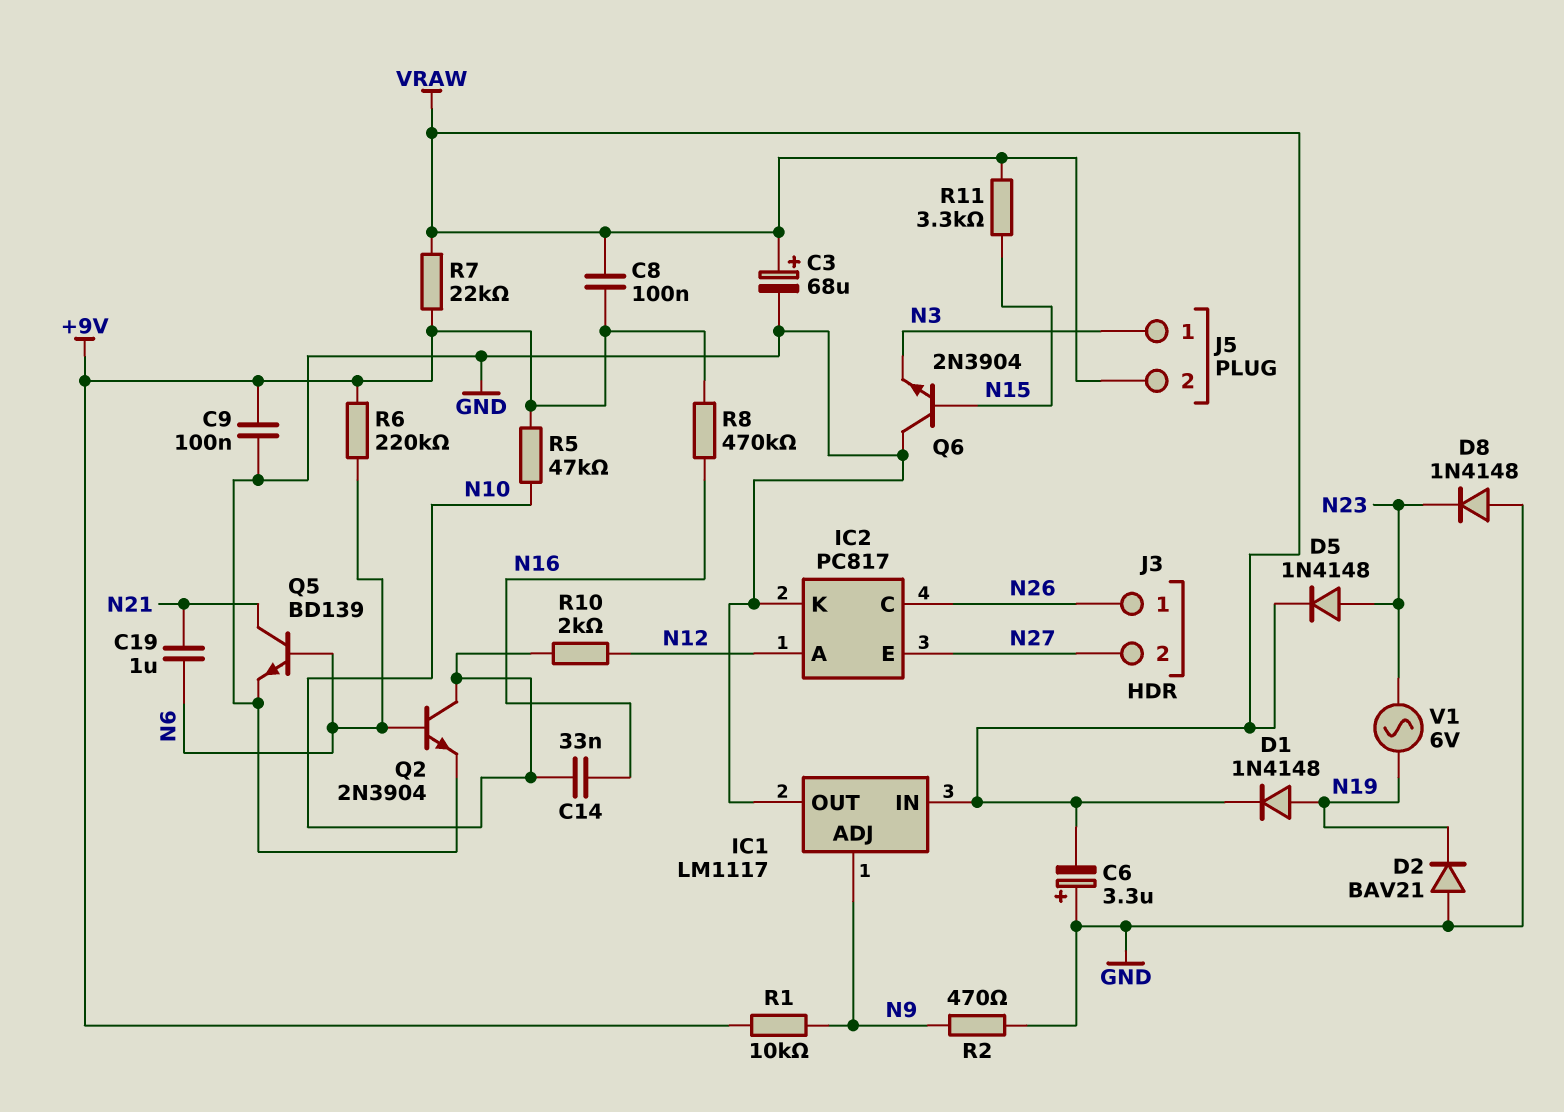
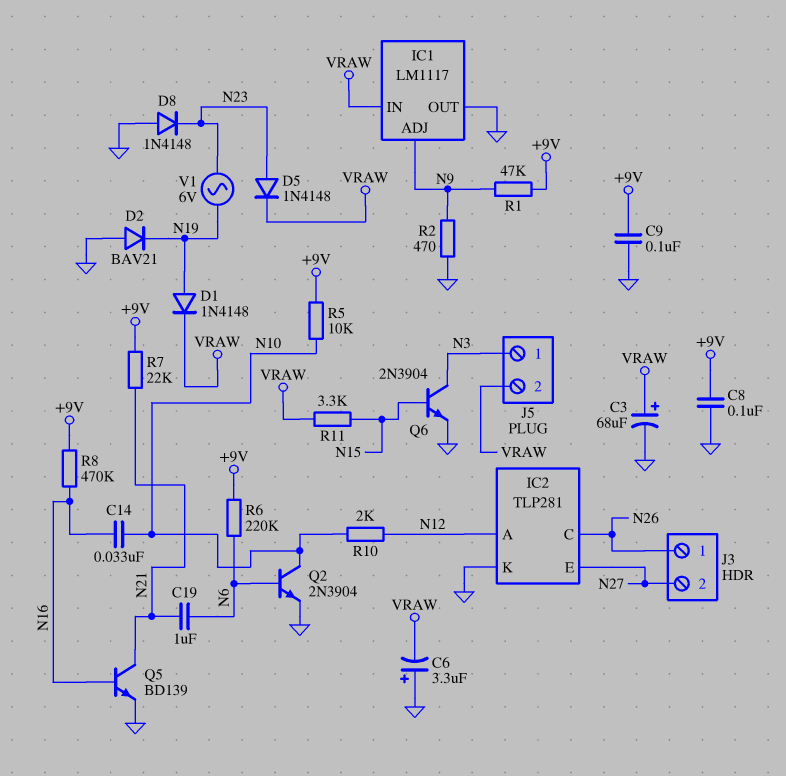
C8: 100nF (+9V, VRAW) -> 100nF (+9V, GND)
IC2: PC817 -> TLP281
Q5: NPN BD139 (B N6, C N21, E GND) -> NPN BD139 (B N16, C N21, E GND)
Q6: NPN 2N3904 (B N15, C GND, E N3) -> NPN 2N3904 (B N15, C N3, E GND)
R1: 10k (+9V, N9) -> 47k (+9V, N9)
R5: 47k (+9V, N10) -> 10k (+9V, N10)
R7: 22k (+9V, VRAW) -> 22k (+9V, N21)

